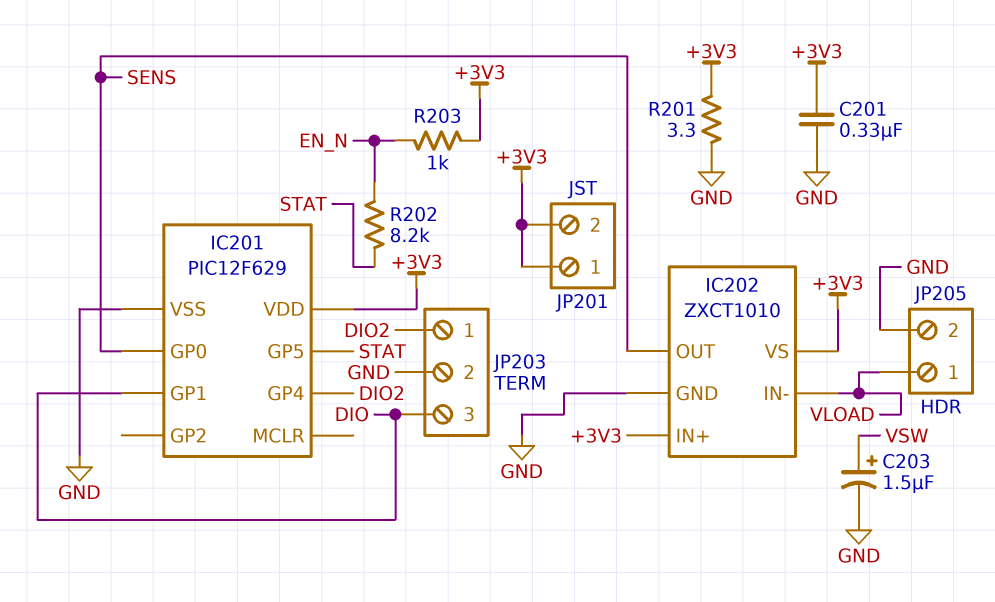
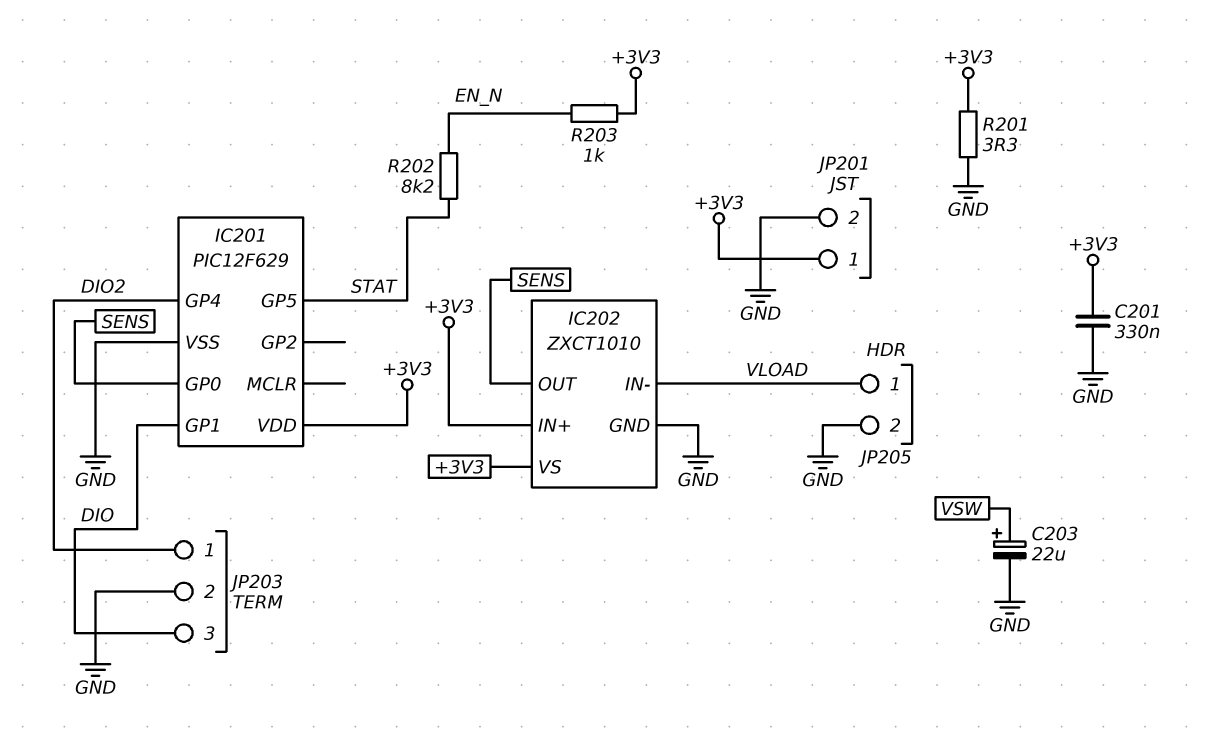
C203: 1.5uF (plus VSW, minus GND) -> 22uF (plus VSW, minus GND)
JP201 pin 2: +3V3 -> GND

